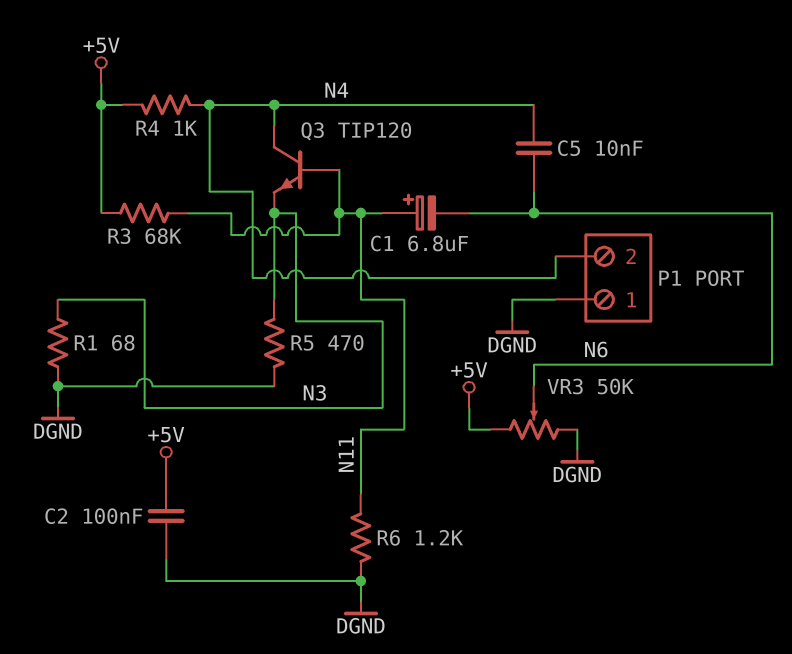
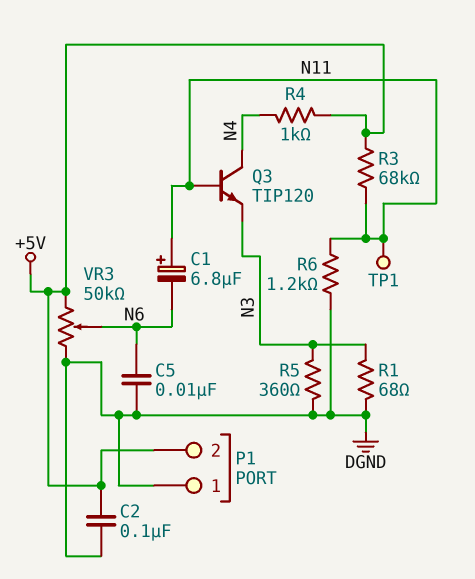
C5: 10nF (N4, N6) -> 10nF (DGND, N6)
P1 pin 2: N4 -> +5V
R5: 470 (DGND, N3) -> 360 (DGND, N3)
TP1: none -> test point (N11)

